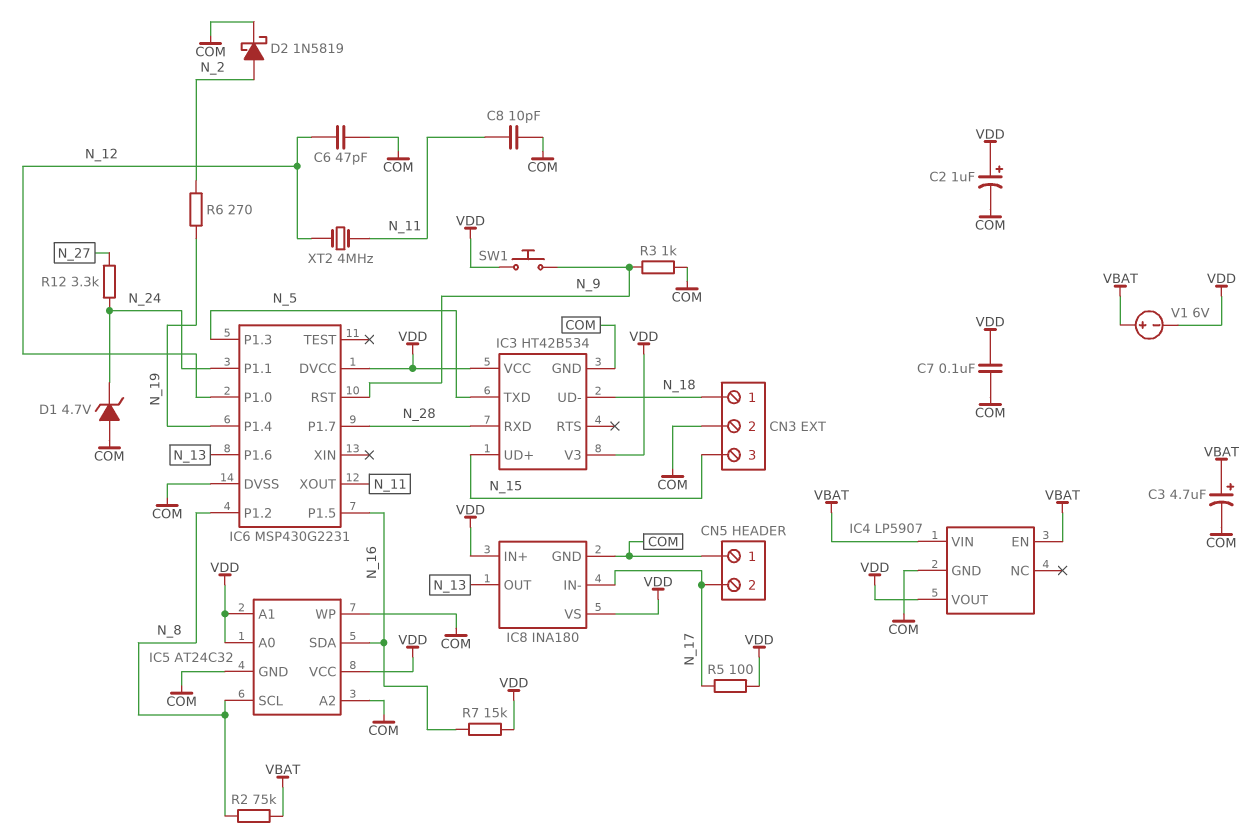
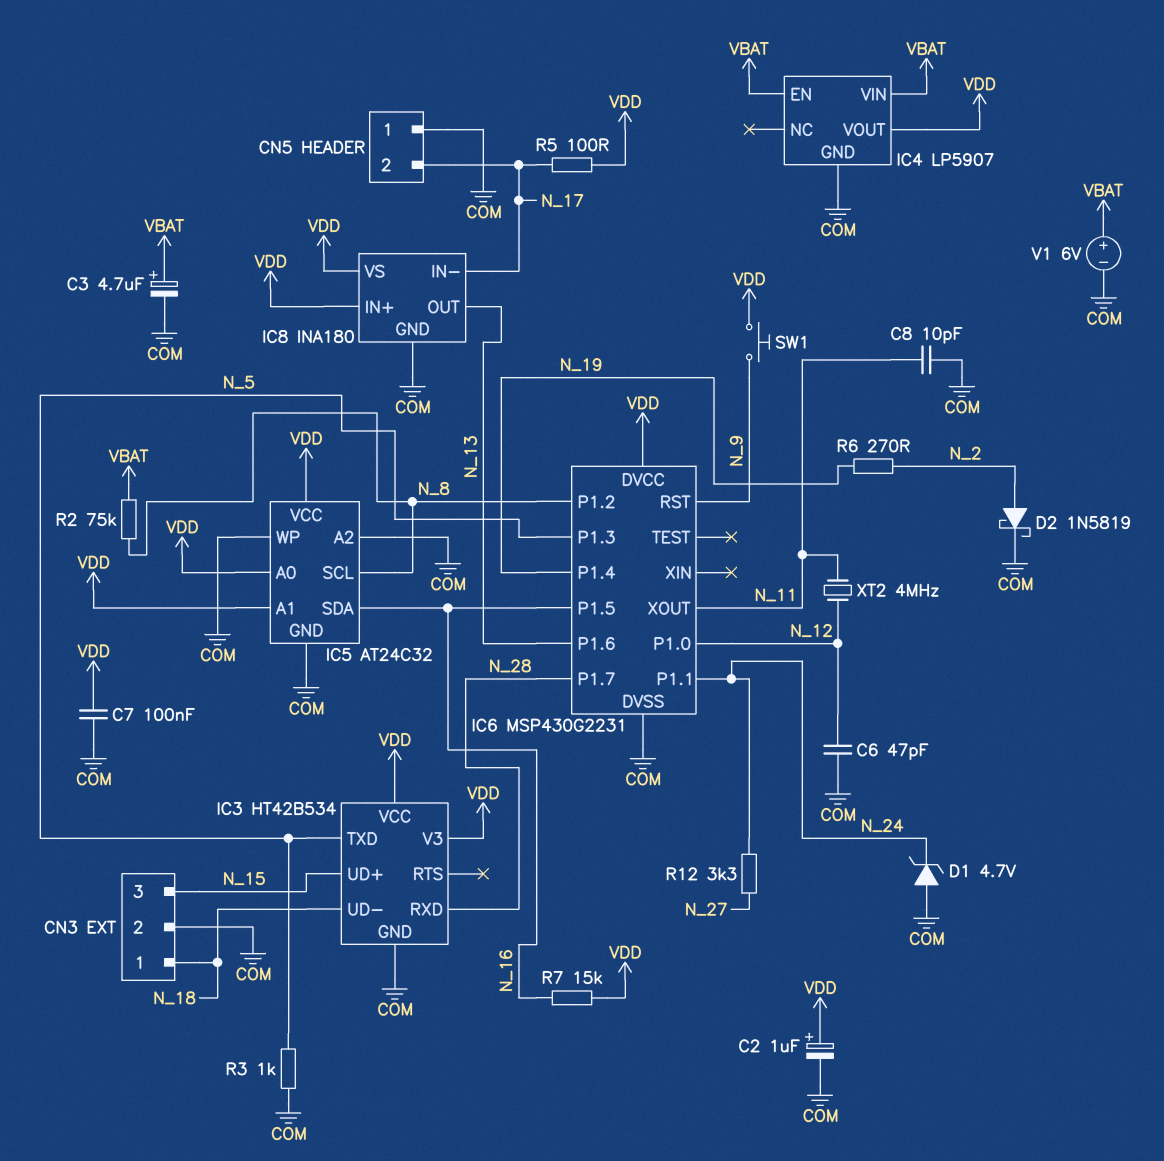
R3: 1k (COM, N_9) -> 1k (COM, N_5)
V1: 6V (plus VBAT, minus VDD) -> 6V (plus VBAT, minus COM)

